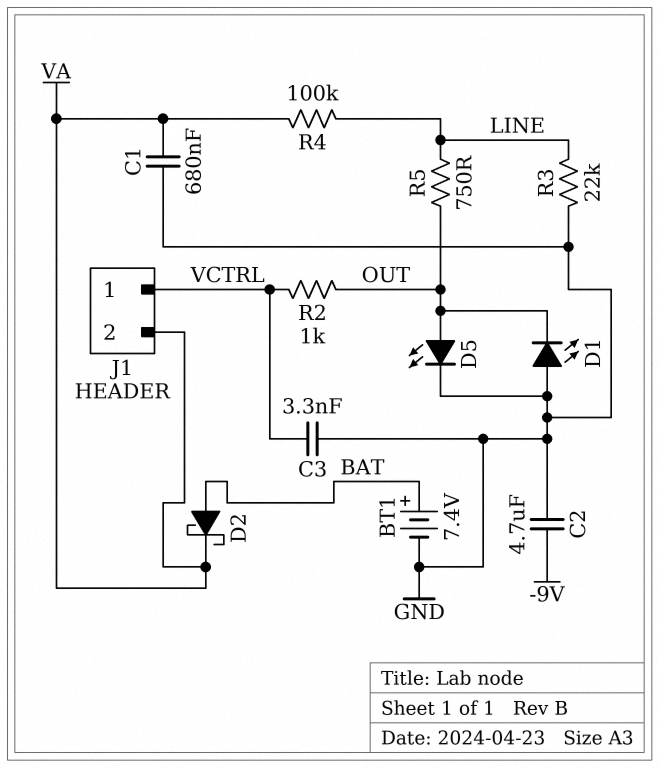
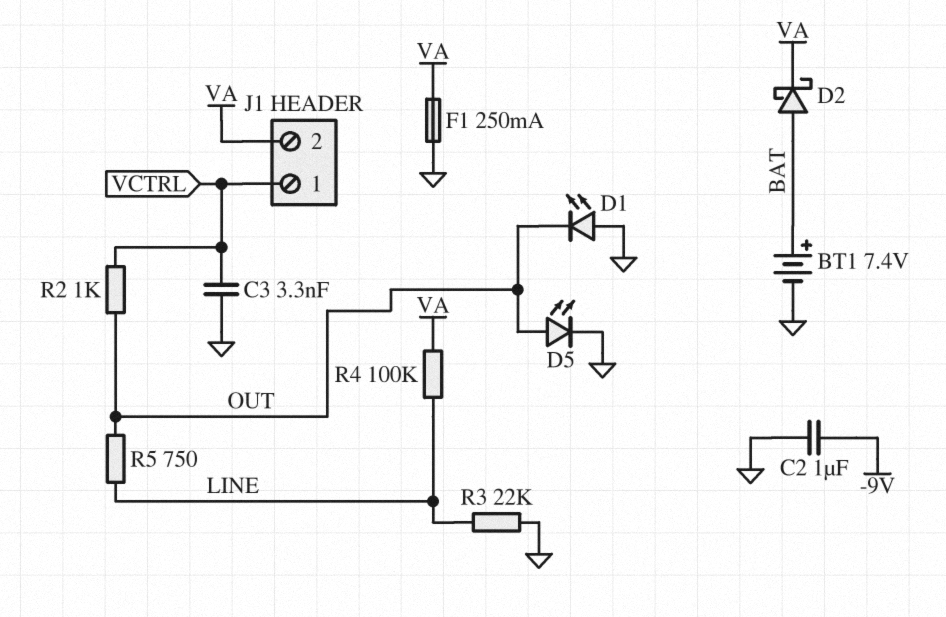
C1: 680nF (GND, VA) -> none
C2: 4.7uF (-9V, GND) -> 1uF (-9V, GND)
F1: none -> 250mA (GND, VA)

